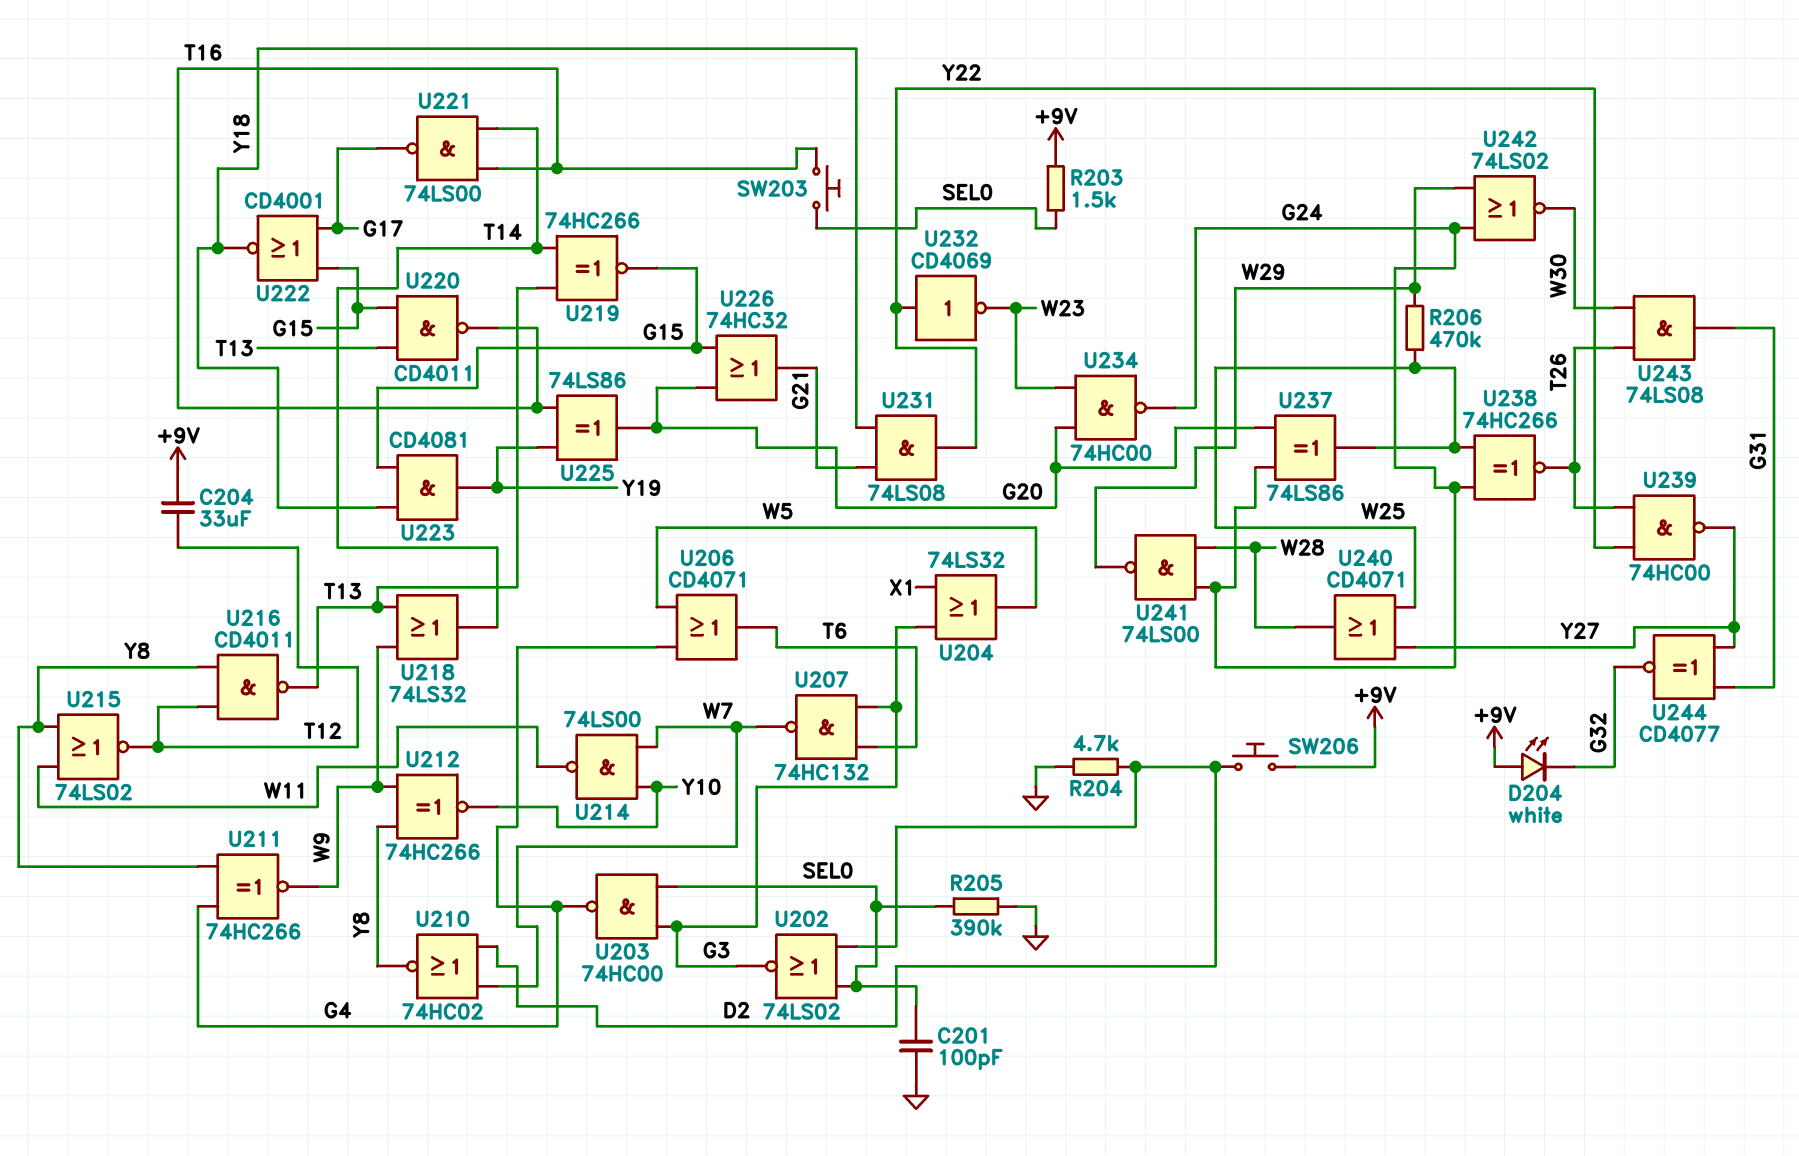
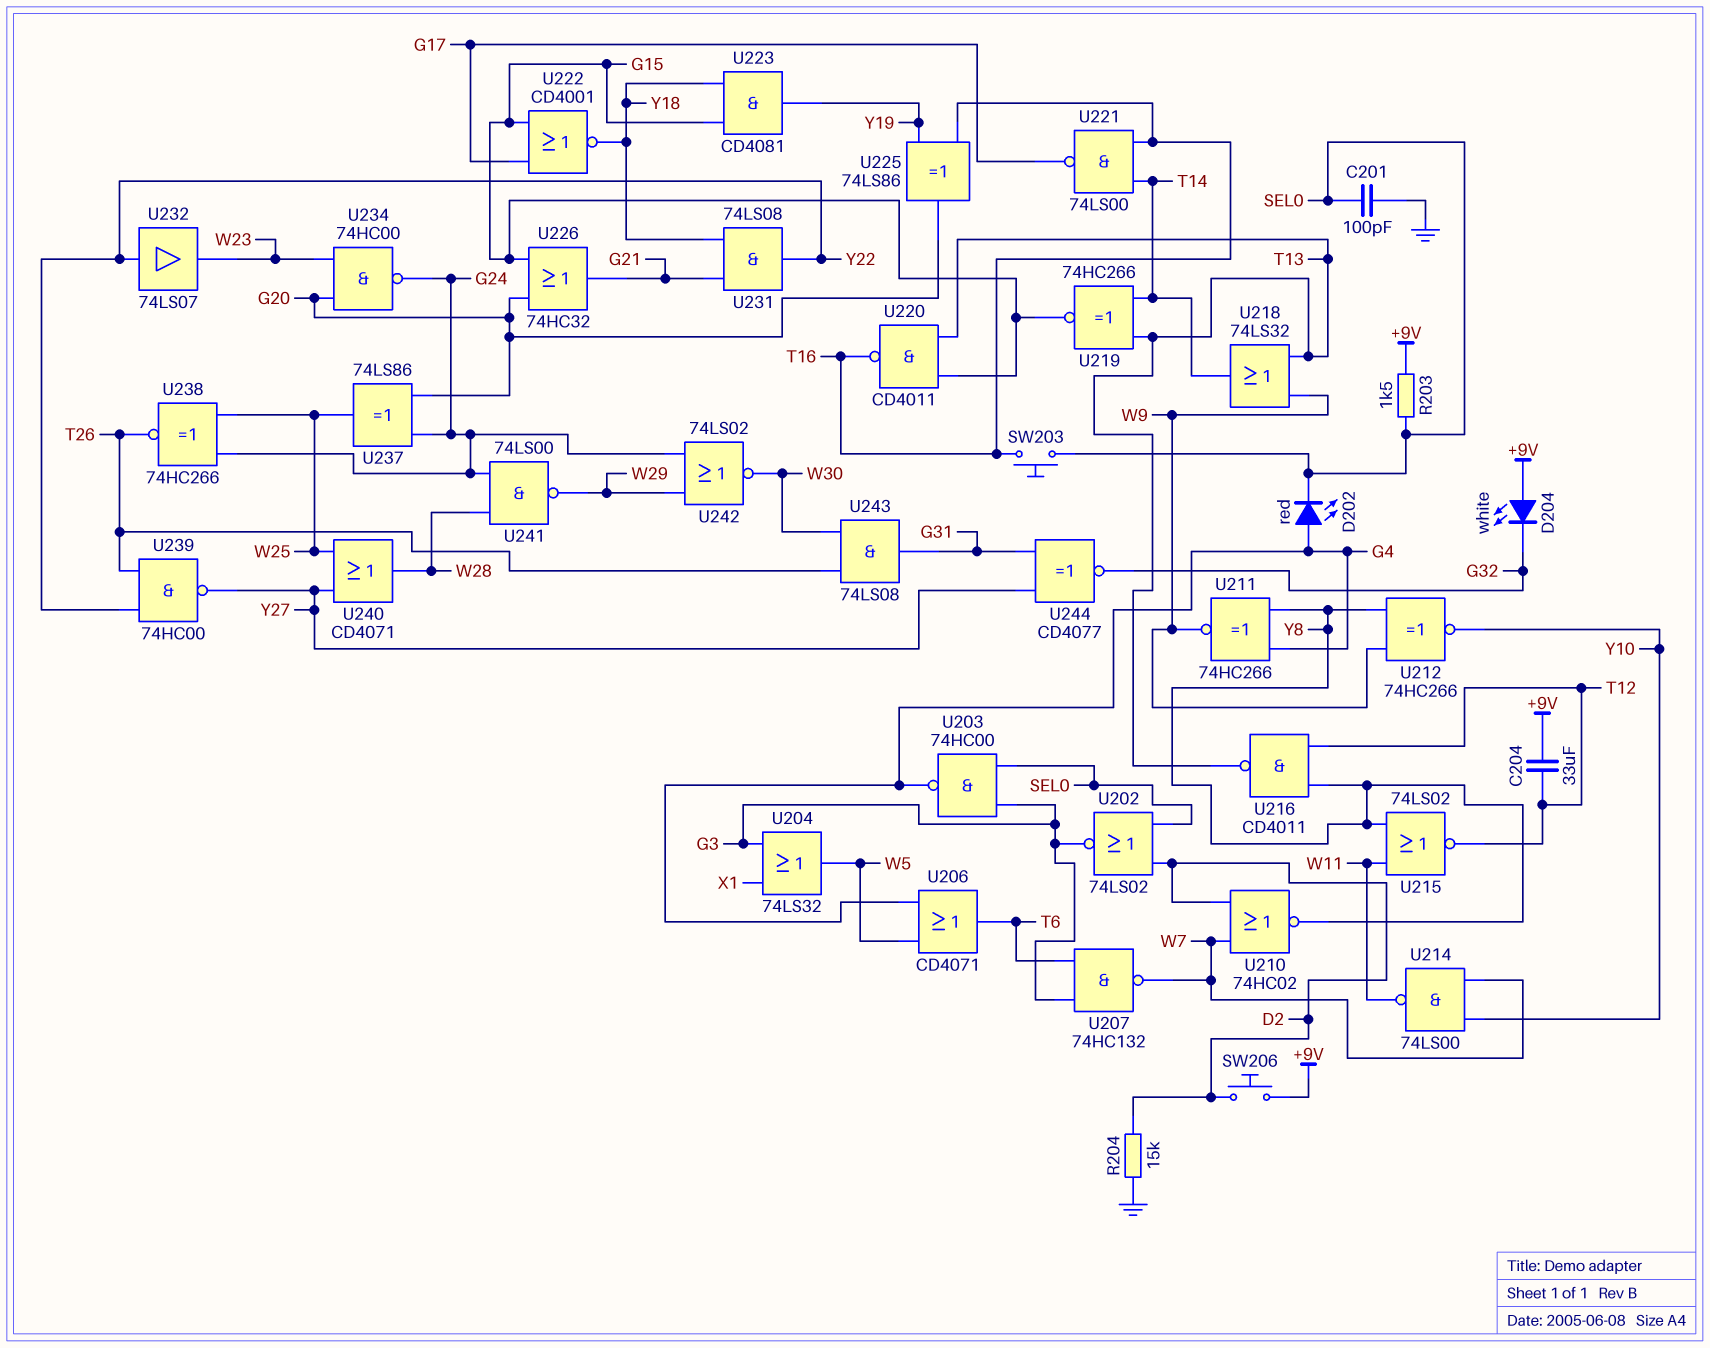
D202: none -> LED red (A G4, K SEL0)
R204: 4.7k (D2, GND) -> 15k (D2, GND)
R205: 390k (GND, SEL0) -> none
R206: 470k (W25, W29) -> none
U232: NOT CD4069 (in Y22, out W23) -> buffer 74LS07 (in Y22, out W23)

